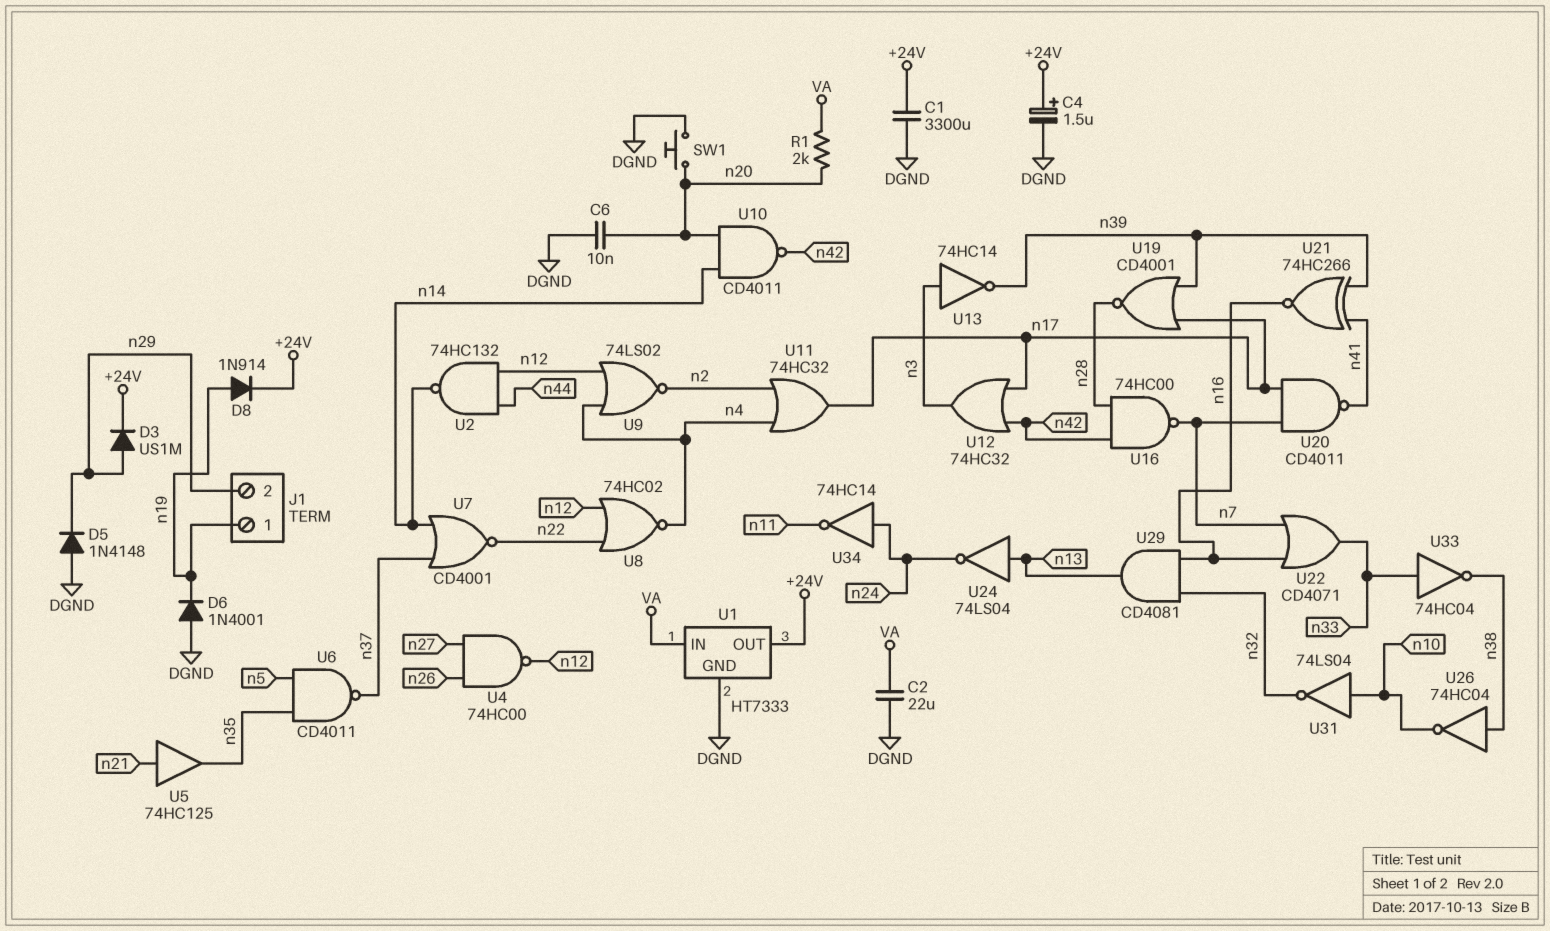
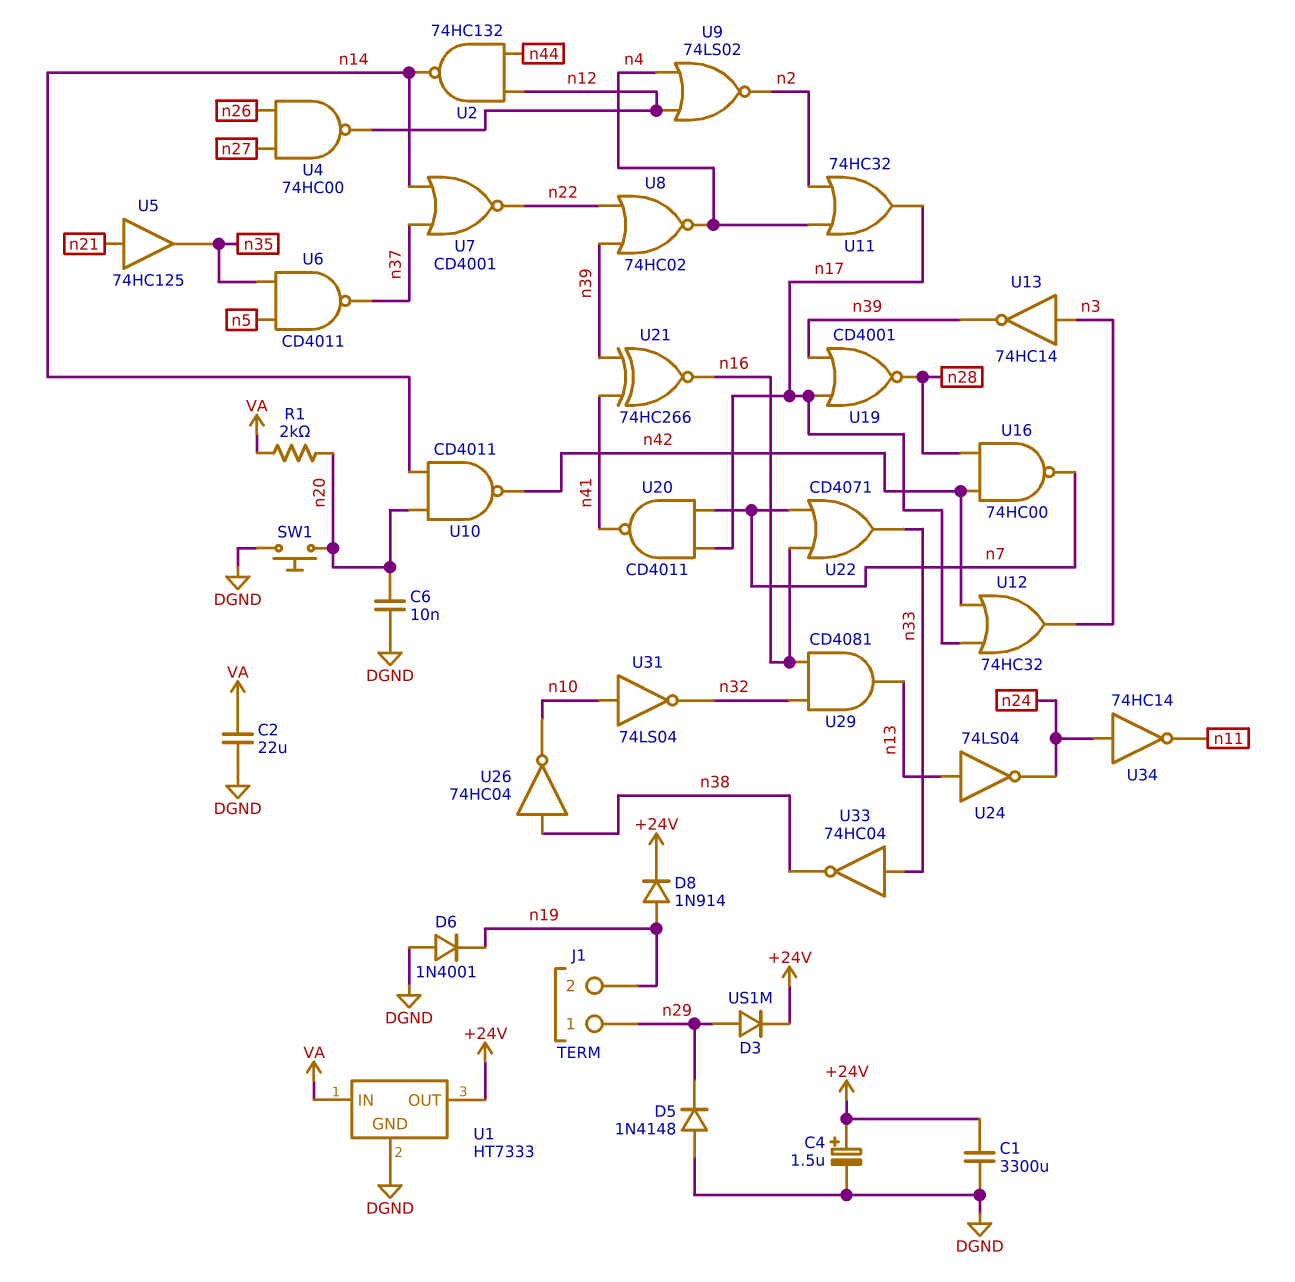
J1 pin 1: n19 -> n29
J1 pin 2: n29 -> n19
U8: NOR 74HC02 (in n12, in n22, out n4) -> NOR 74HC02 (in n22, in n39, out n4)

